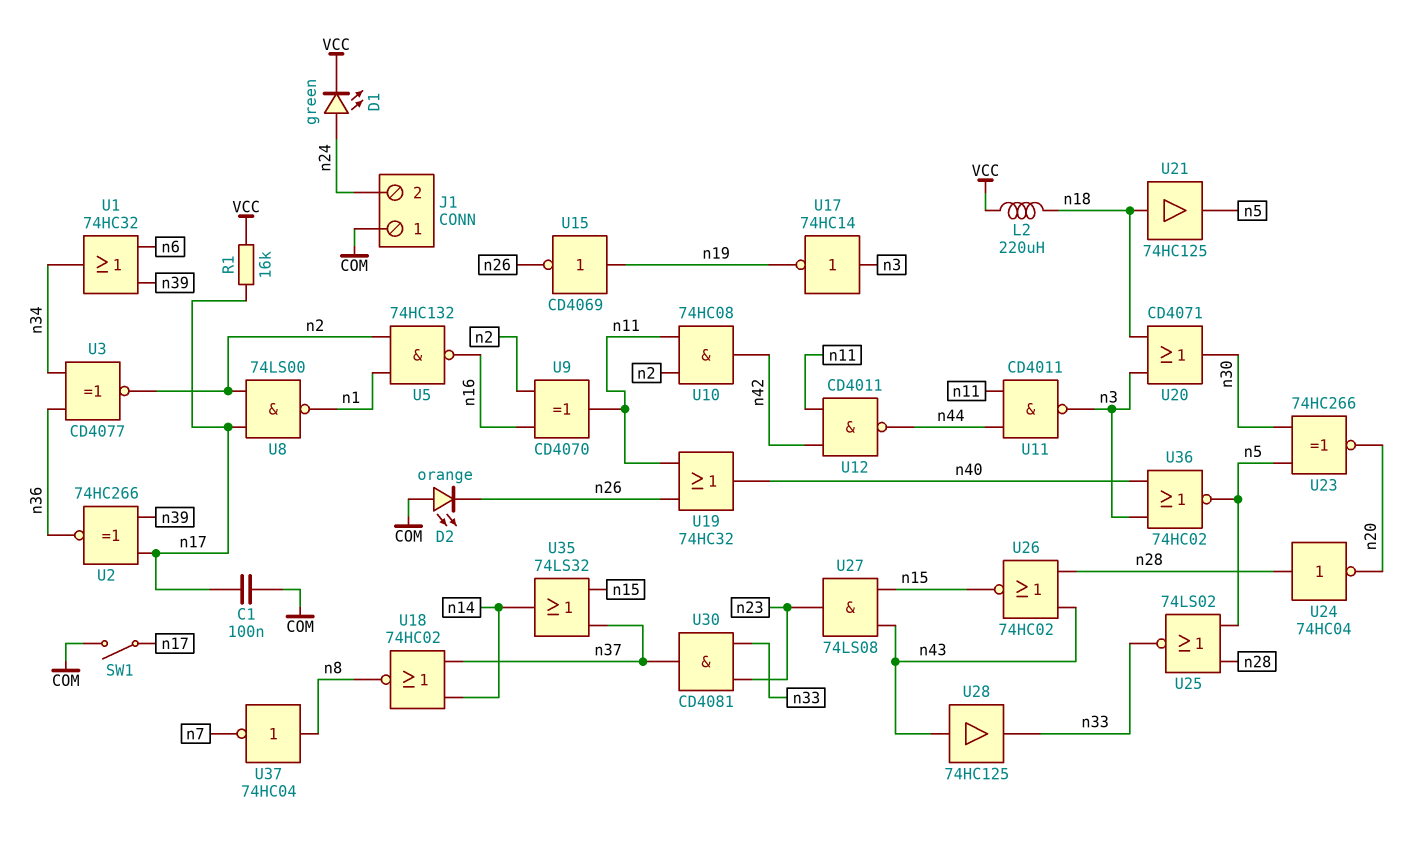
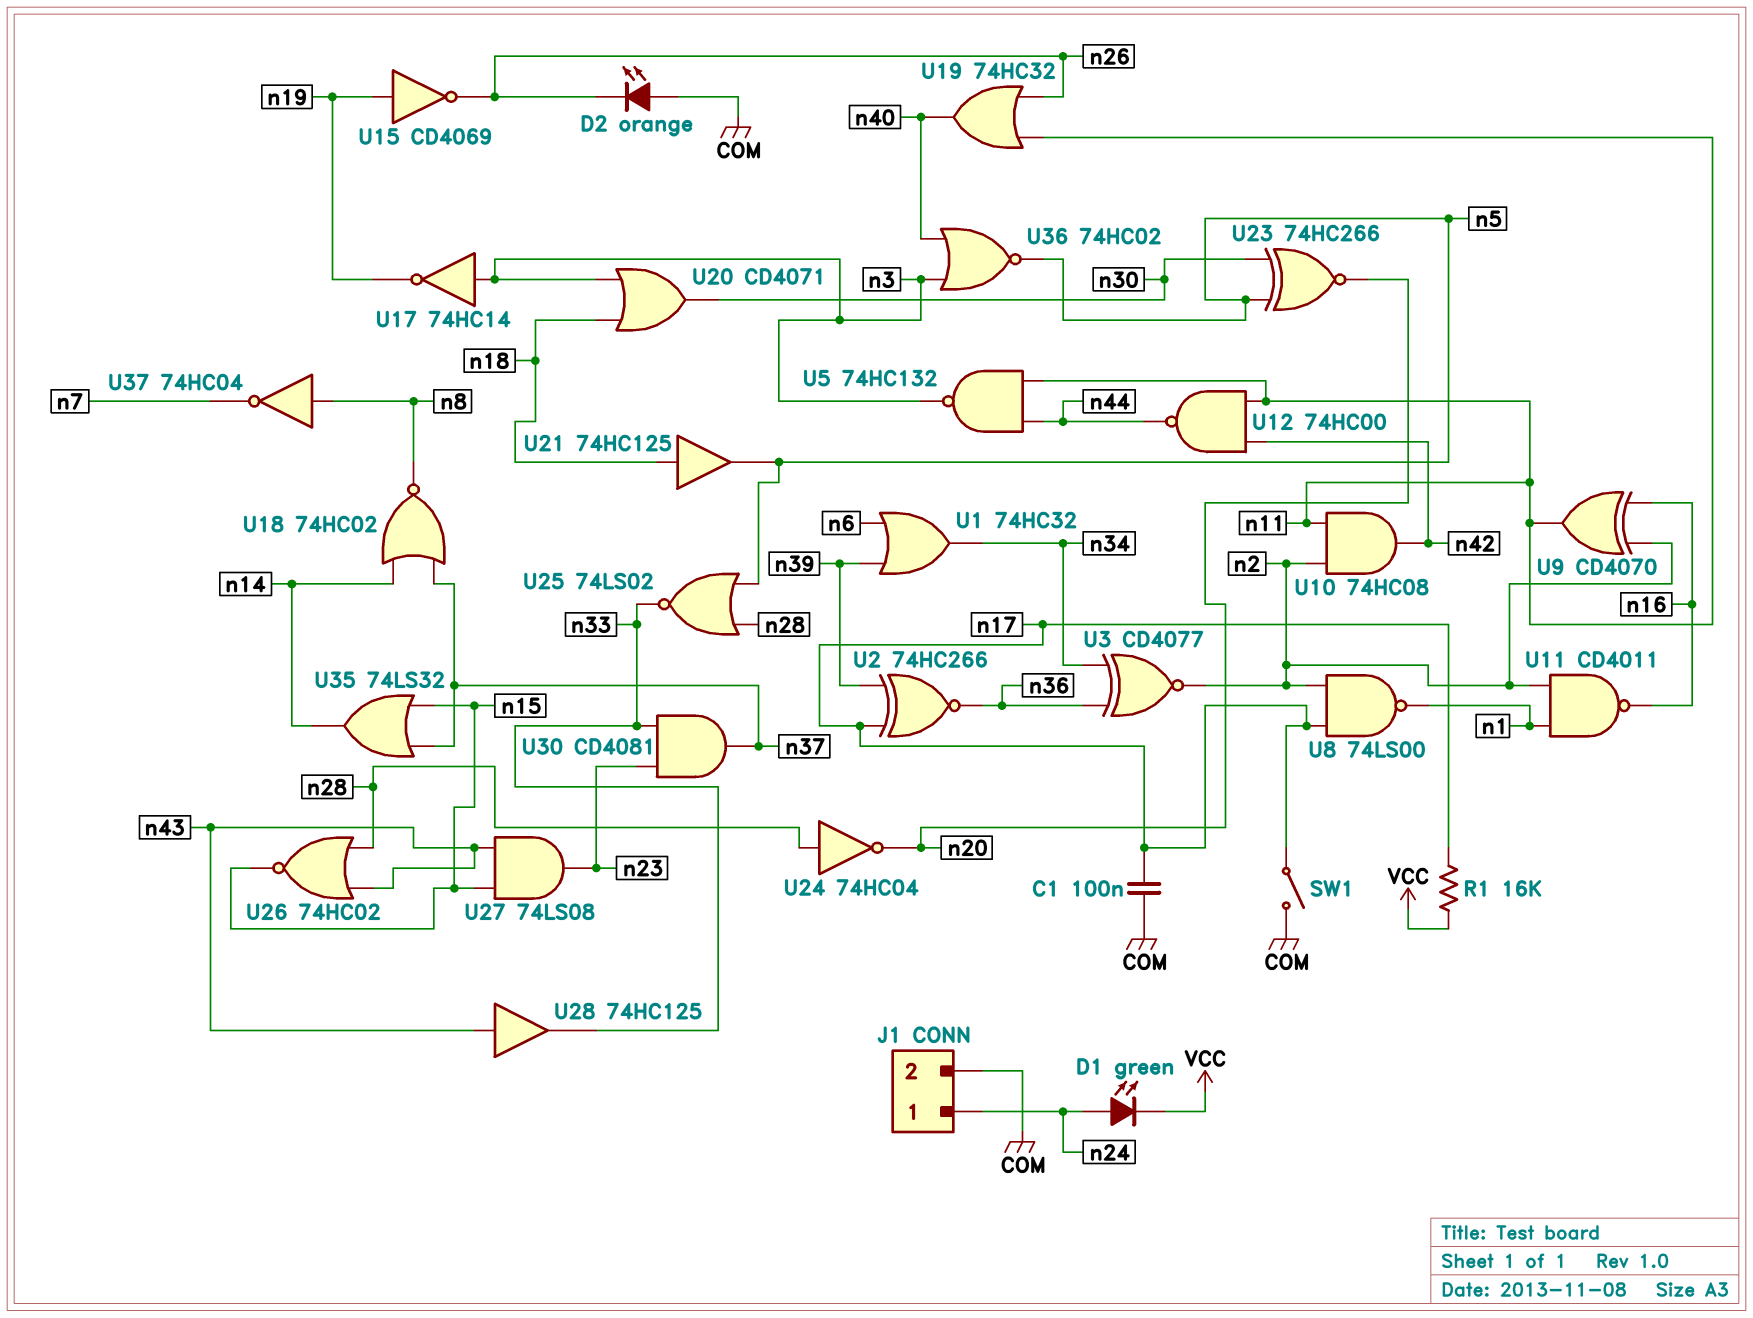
J1 pin 1: COM -> n24
J1 pin 2: n24 -> COM
L2: 220uH (VCC, n18) -> none
U5: NAND 74HC132 (in n1, in n2, out n16) -> NAND 74HC132 (in n11, in n44, out n3)
U11: NAND CD4011 (in n11, in n44, out n3) -> NAND CD4011 (in n1, in n2, out n16)
U12: NAND CD4011 (in n11, in n42, out n44) -> NAND 74HC00 (in n11, in n42, out n44)

